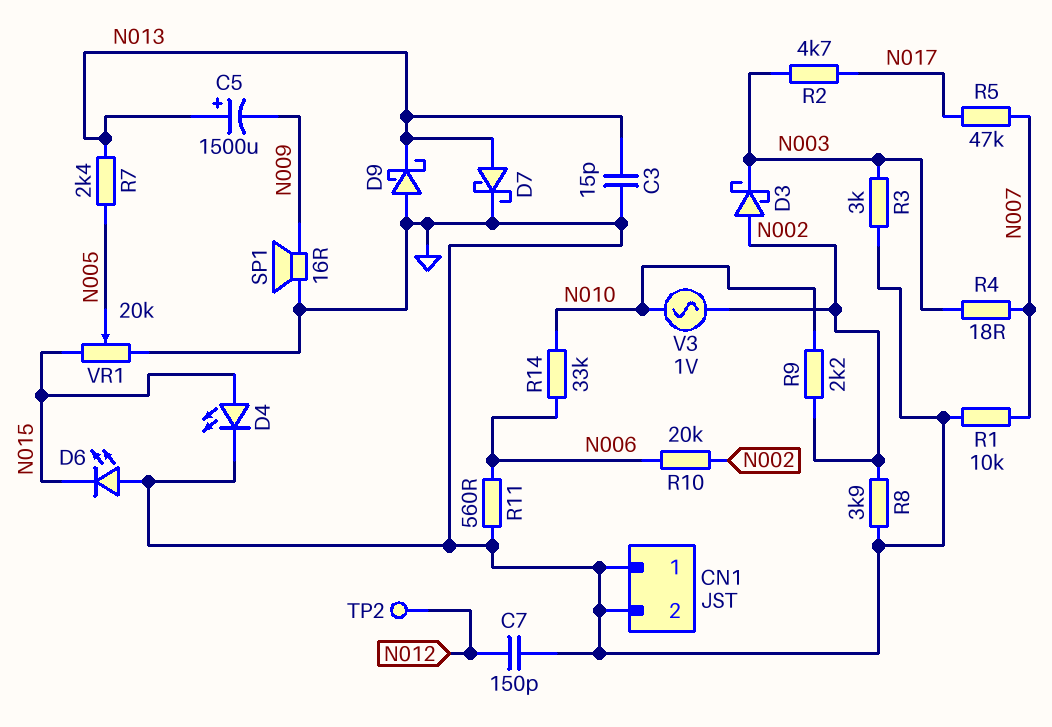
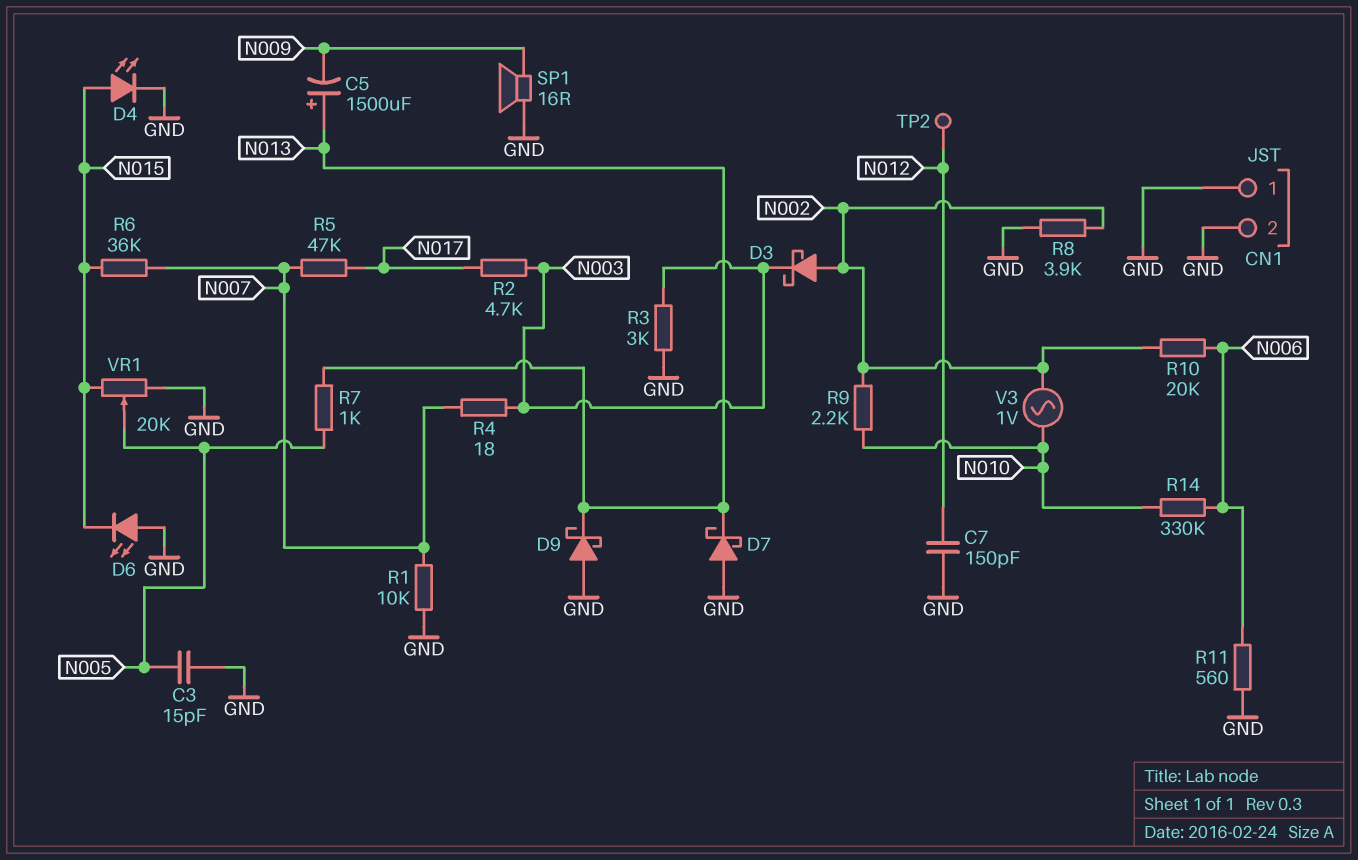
C3: 15pF (GND, N013) -> 15pF (GND, N005)
D7: schottky (A N013, K GND) -> schottky (A GND, K N013)
R6: none -> 36k (N007, N015)
R7: 2.4k (N005, N013) -> 1k (N005, N013)
R14: 33k (N006, N010) -> 330k (N006, N010)

